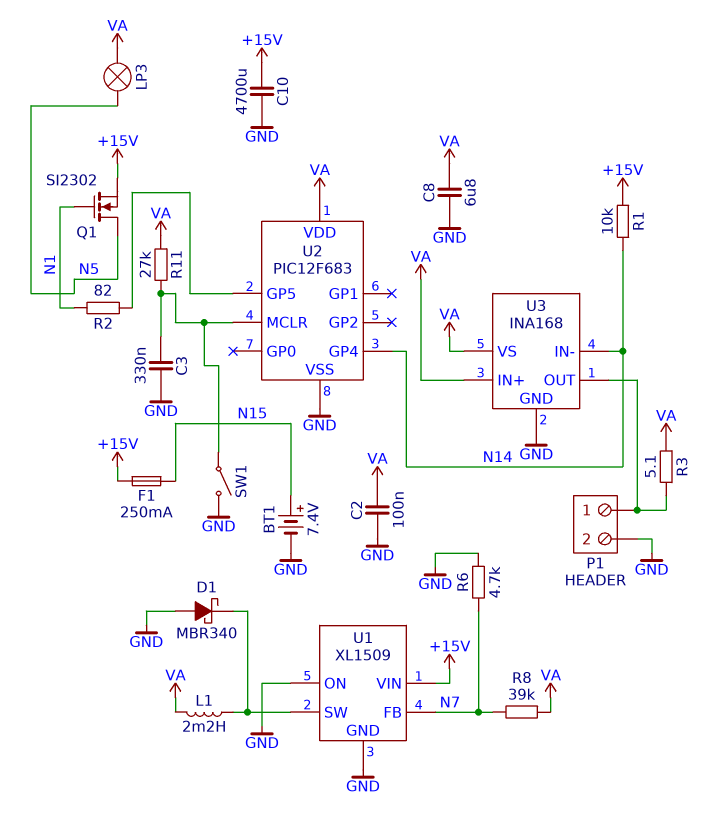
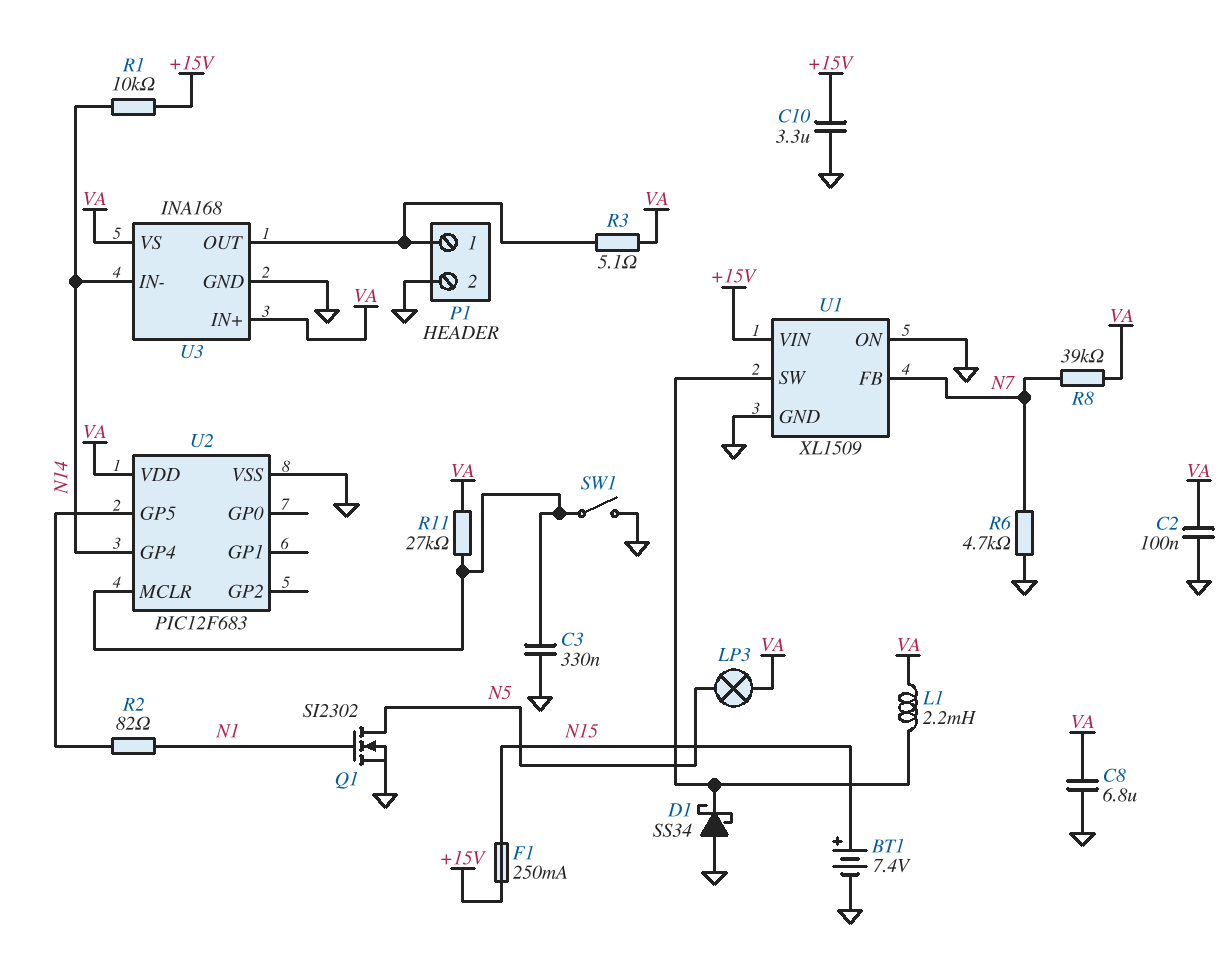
C10: 4700uF (+15V, GND) -> 3.3uF (+15V, GND)
D1: schottky MBR340 (A GND, K U1/SW) -> schottky SS34 (A GND, K U1/SW)
Q1: NMOS SI2302 (G N1, D N5, S +15V) -> NMOS SI2302 (G N1, D N5, S GND)

